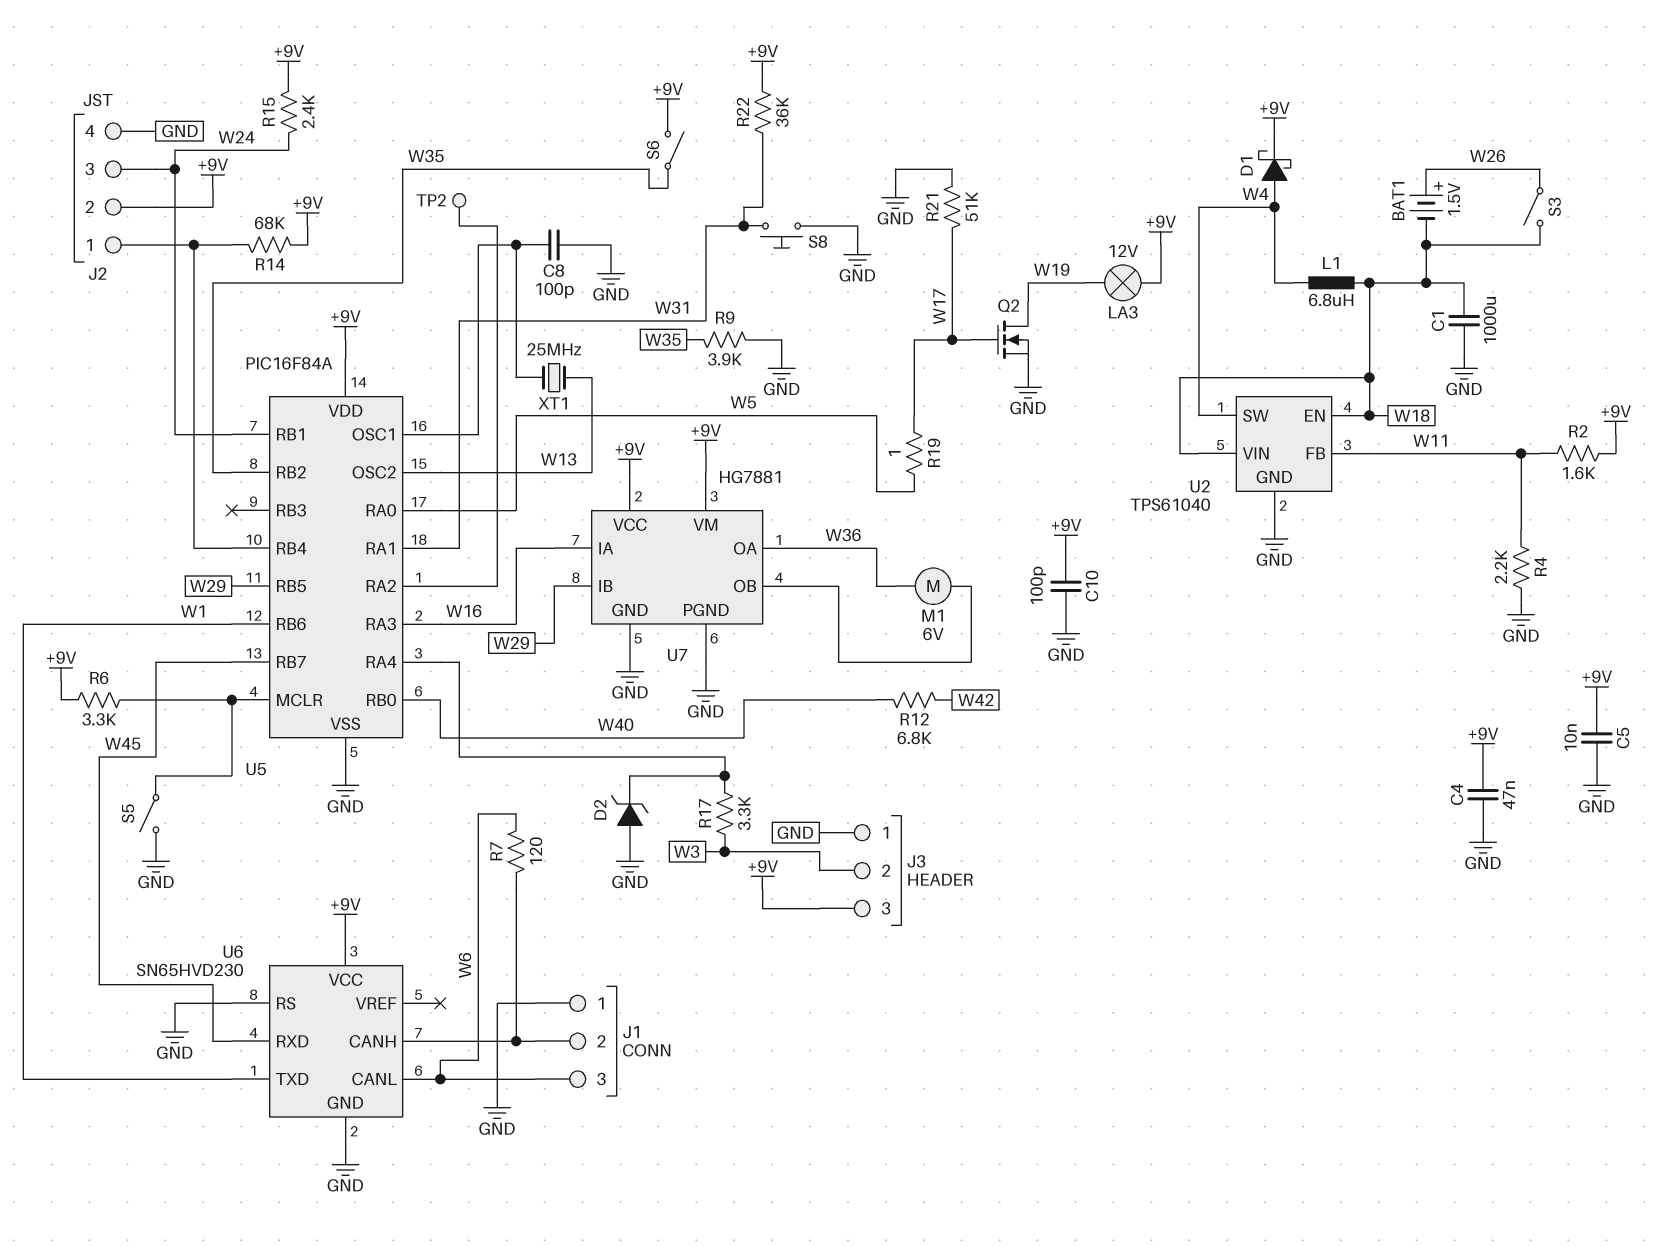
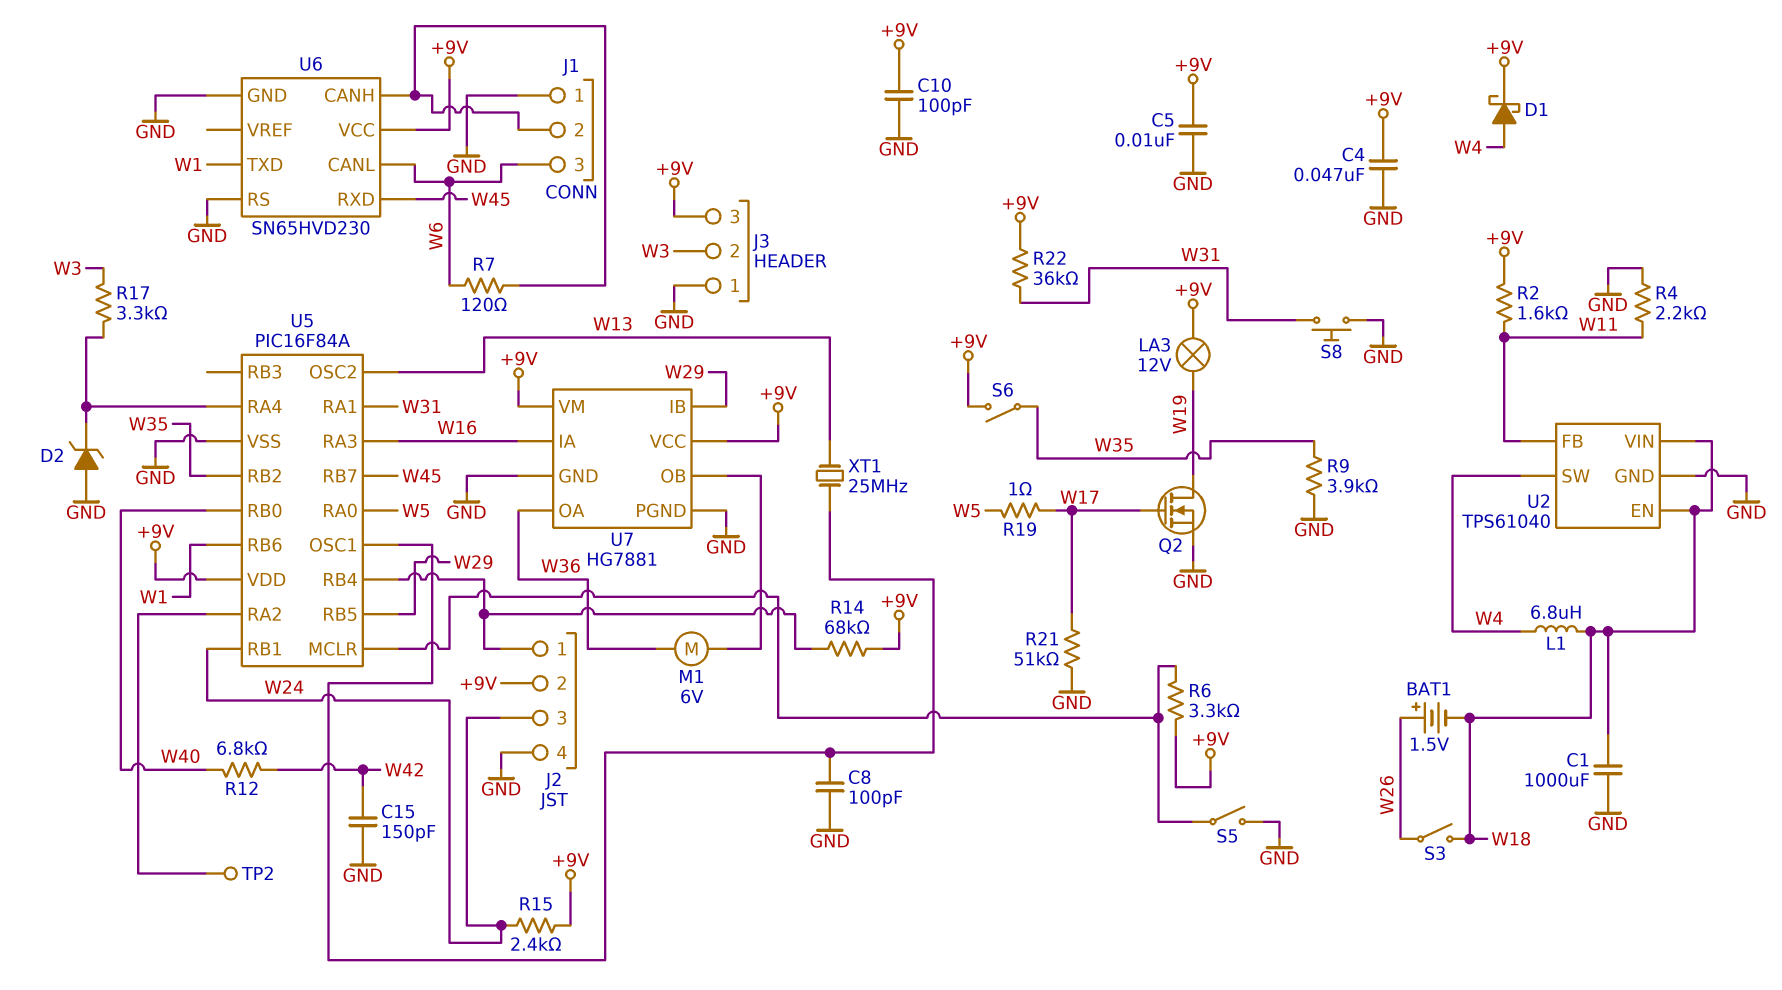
C15: none -> 150pF (GND, W42)

